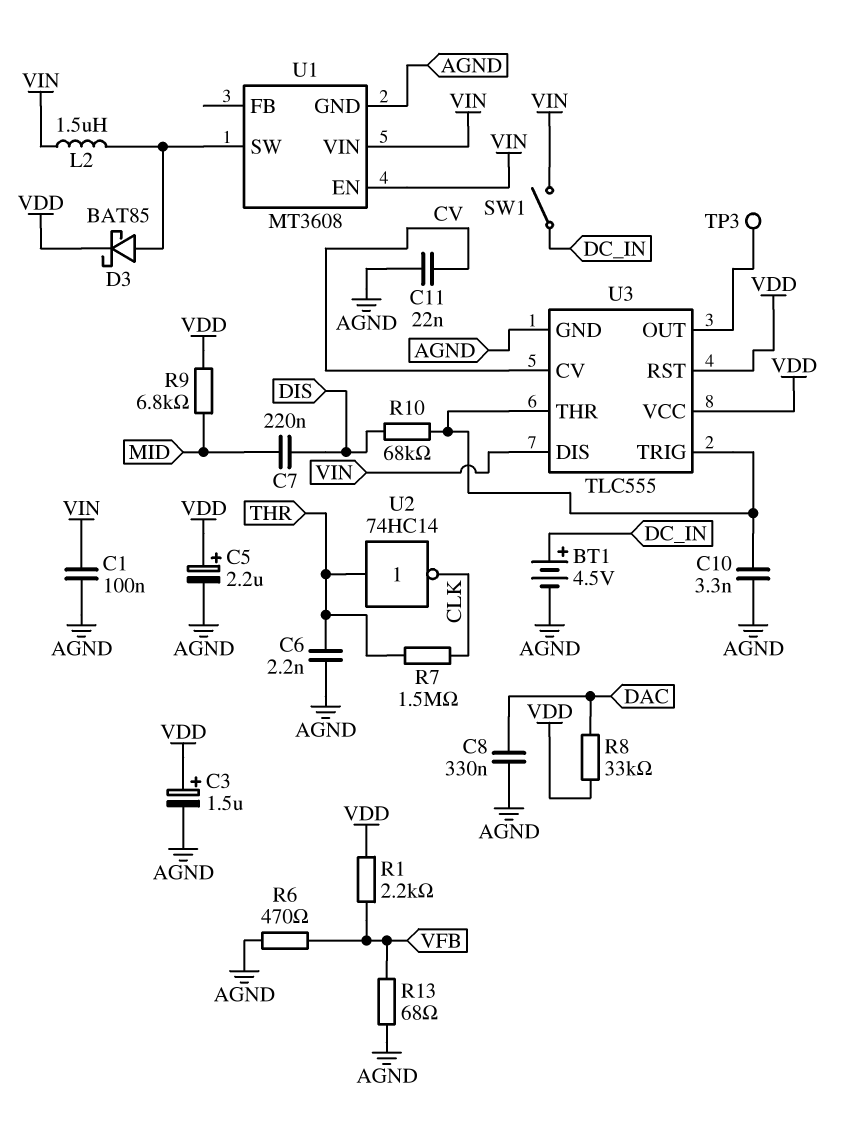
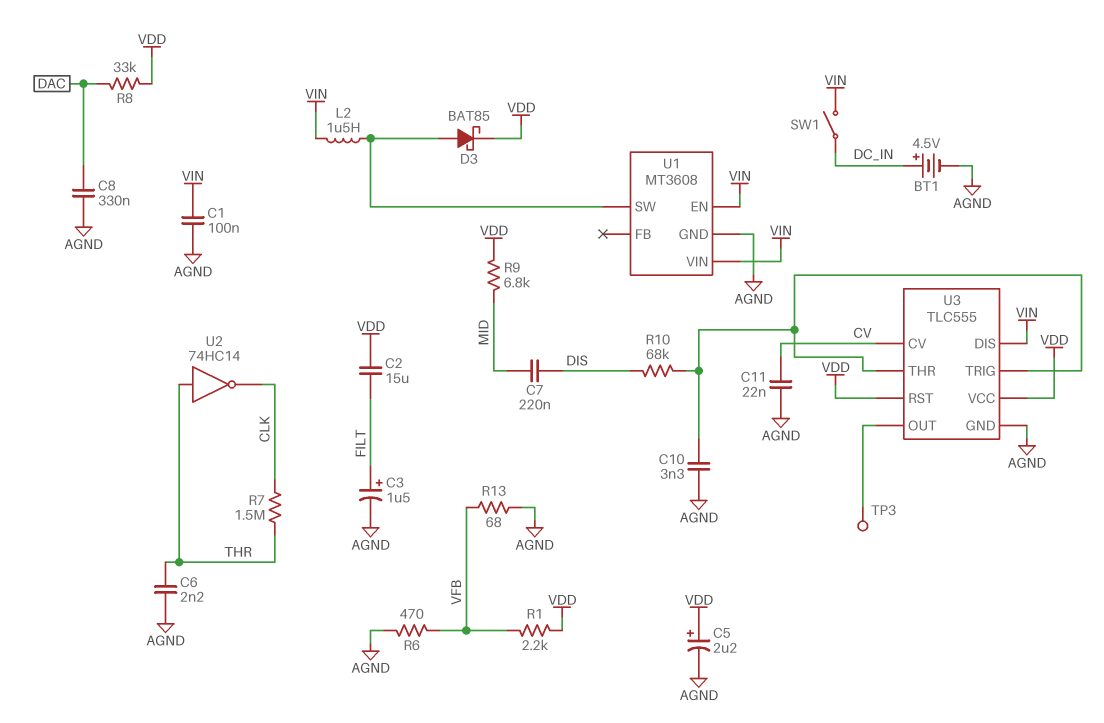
C2: none -> 15uF (FILT, VDD)
C3: 1.5uF (plus VDD, minus AGND) -> 1.5uF (plus FILT, minus AGND)

